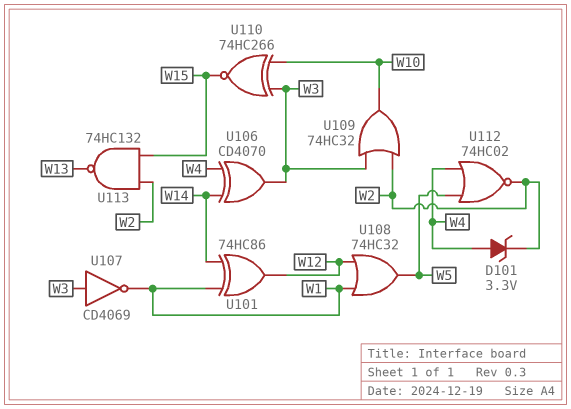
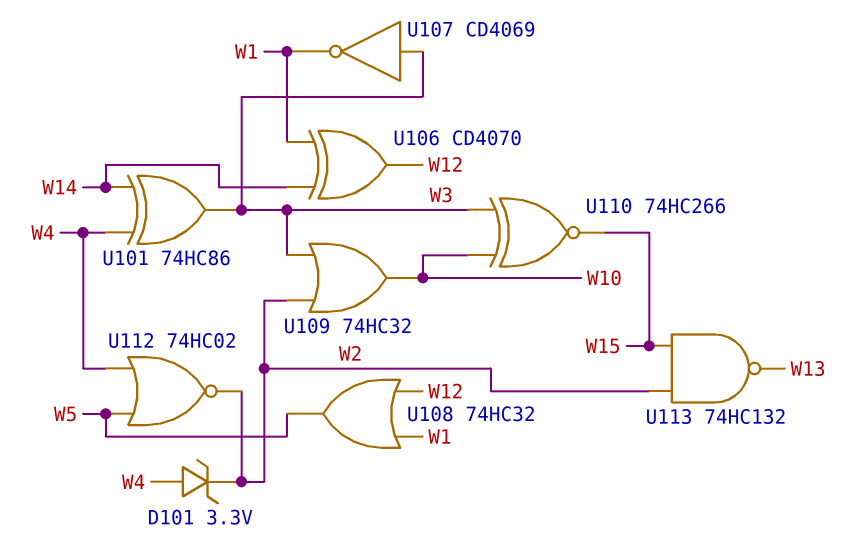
U101: XOR 74HC86 (in W1, in W14, out W12) -> XOR 74HC86 (in W4, in W14, out W3)
U106: XOR CD4070 (in W4, in W14, out W3) -> XOR CD4070 (in W1, in W14, out W12)

